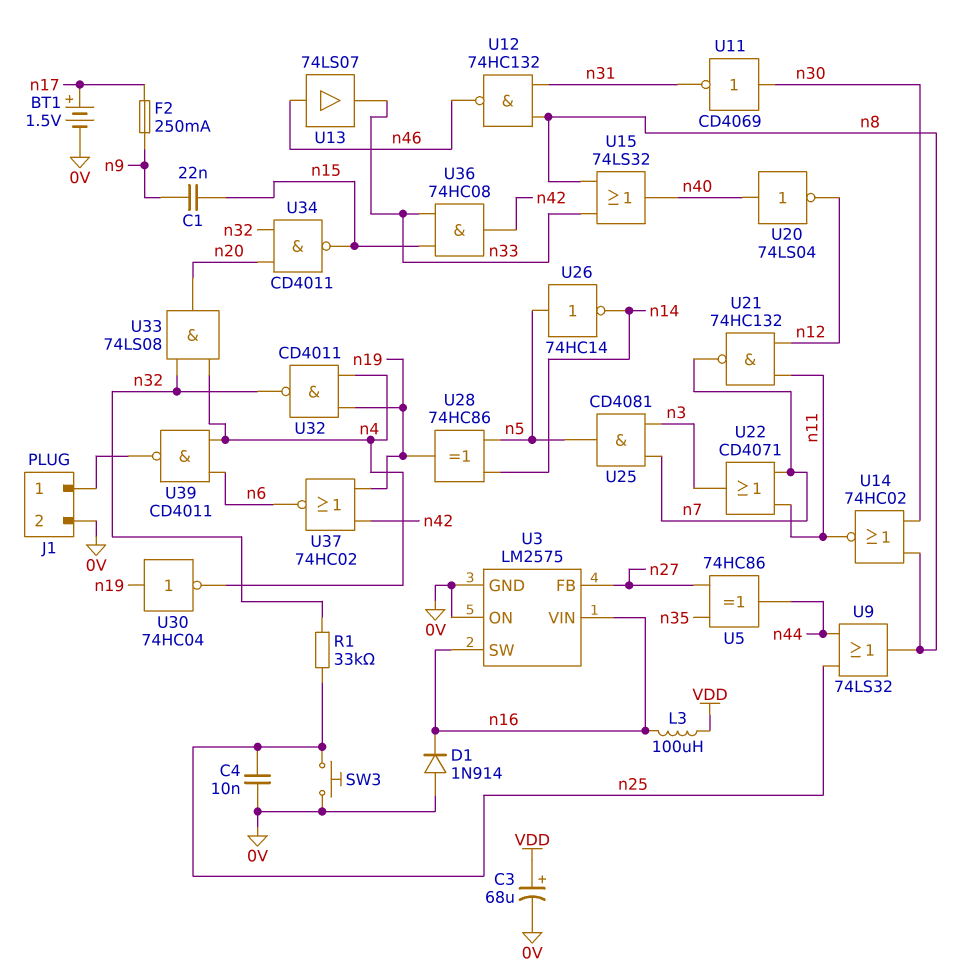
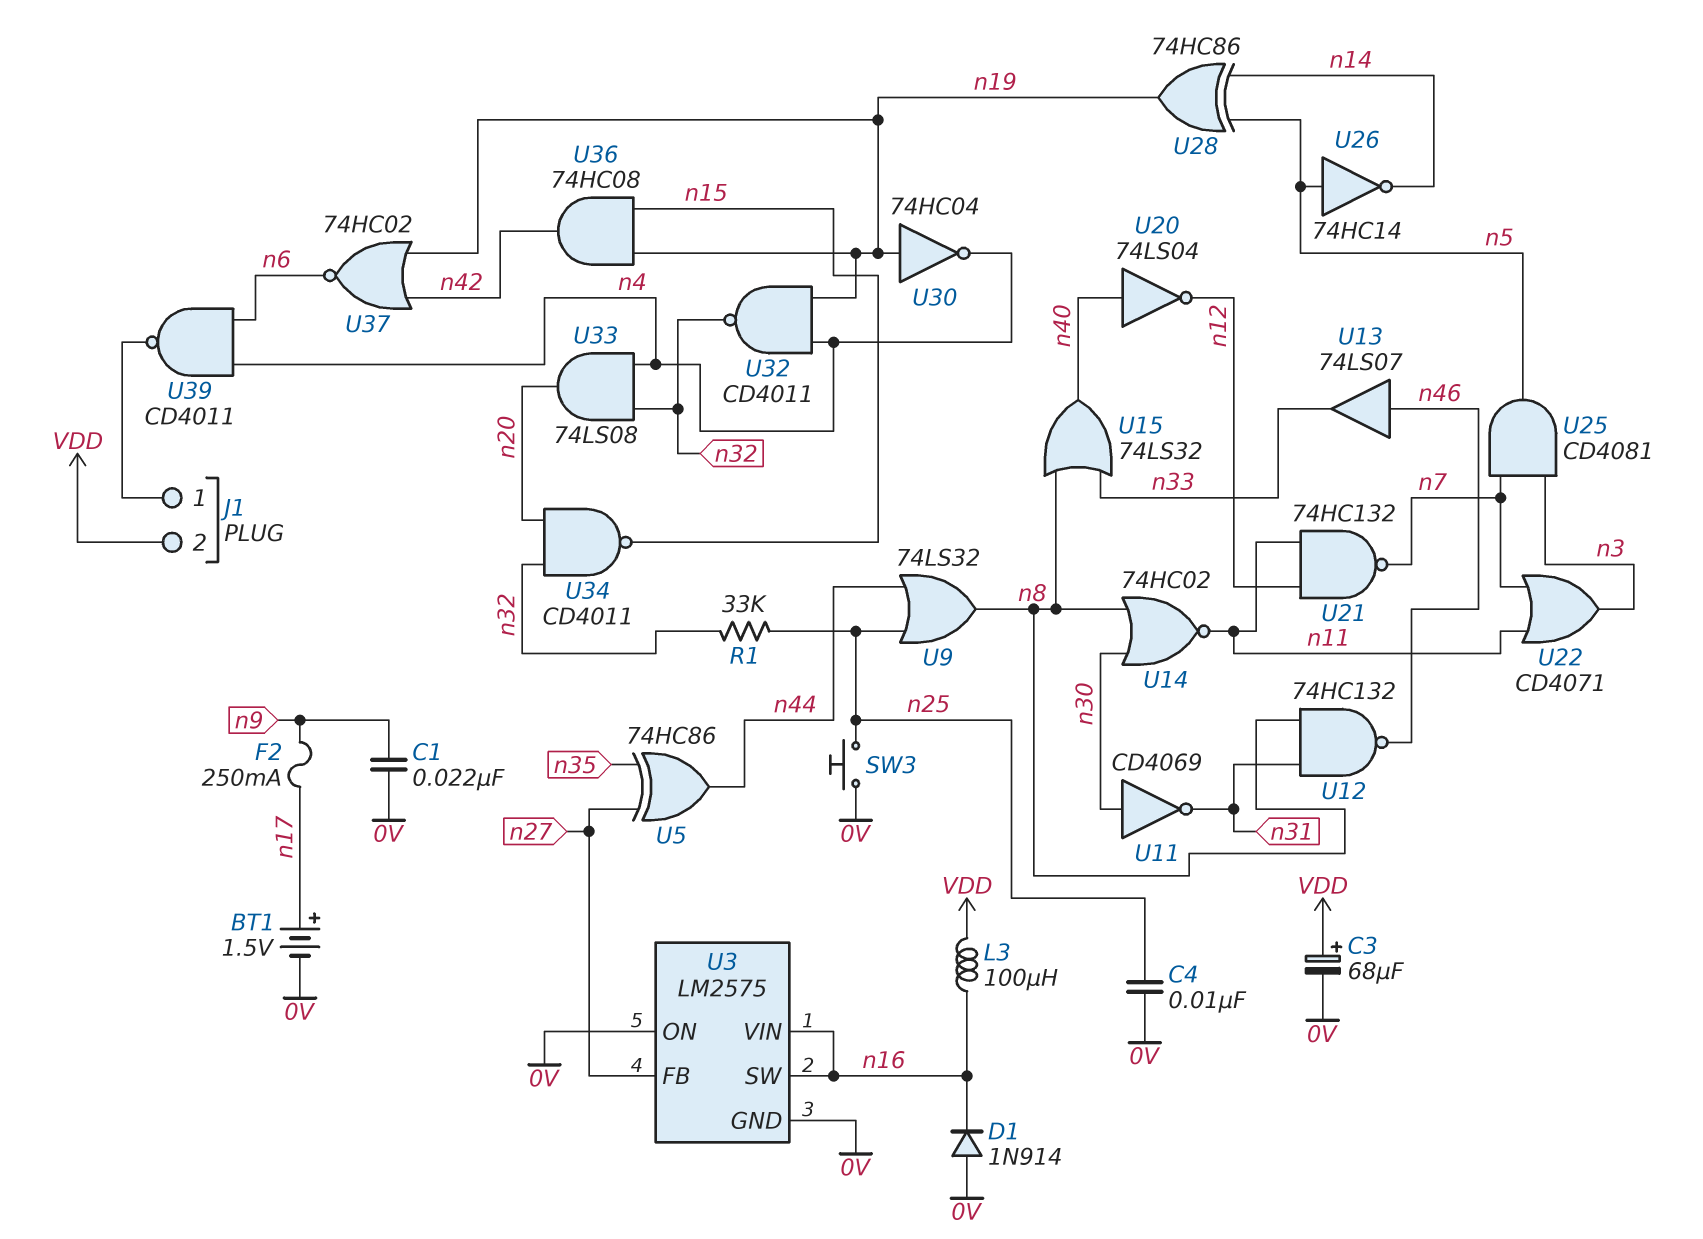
C1: 22nF (n9, n15) -> 22nF (0V, n9)
J1 pin 2: 0V -> VDD
U36: AND 74HC08 (in n15, in n33, out n42) -> AND 74HC08 (in n15, in n19, out n42)

